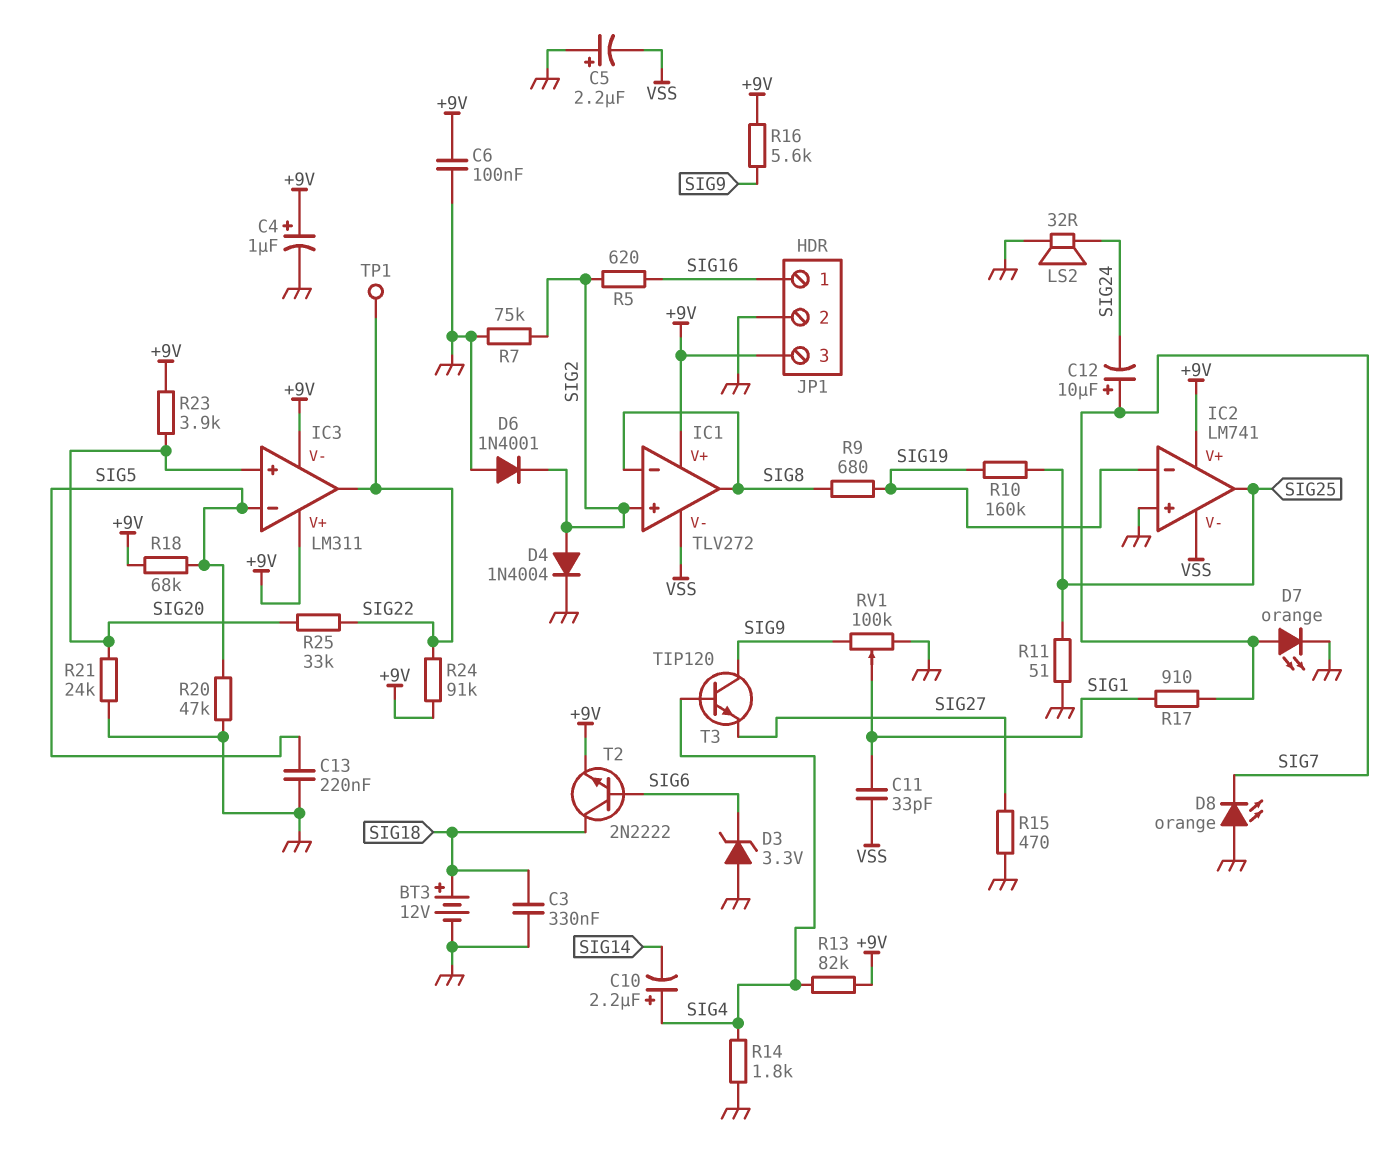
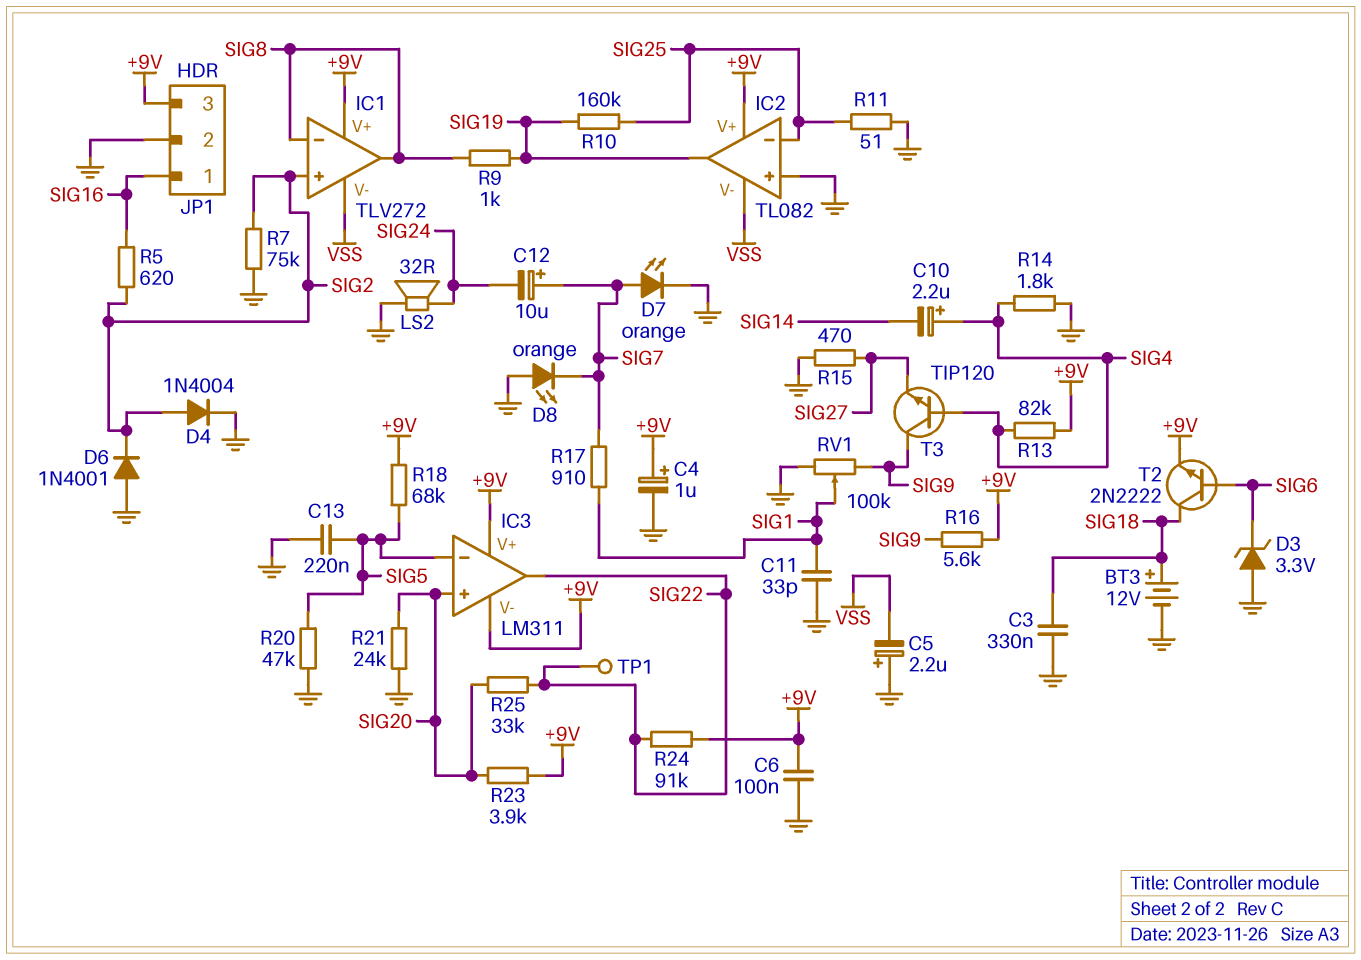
C11: 33pF (SIG1, VSS) -> 33pF (GND, SIG1)
IC2: LM741 -> TL082
IC2 pin in-: SIG19 -> SIG25
IC2 pin out: SIG25 -> SIG19
R9: 680 (SIG8, SIG19) -> 1k (SIG8, SIG19)

